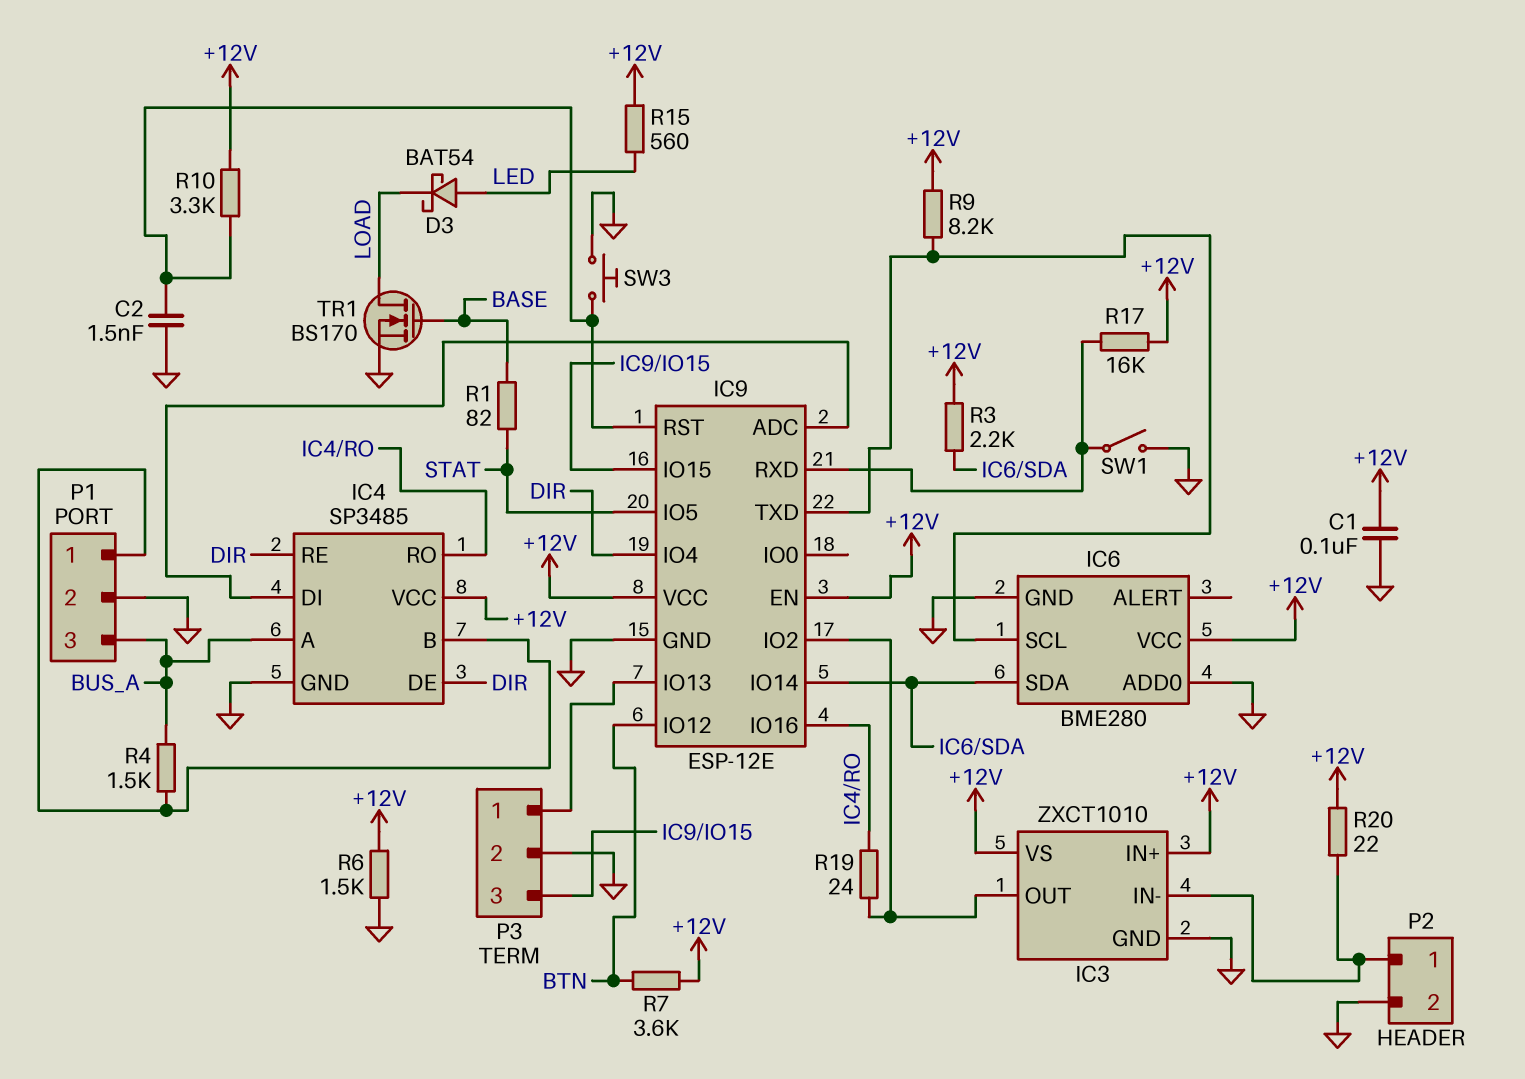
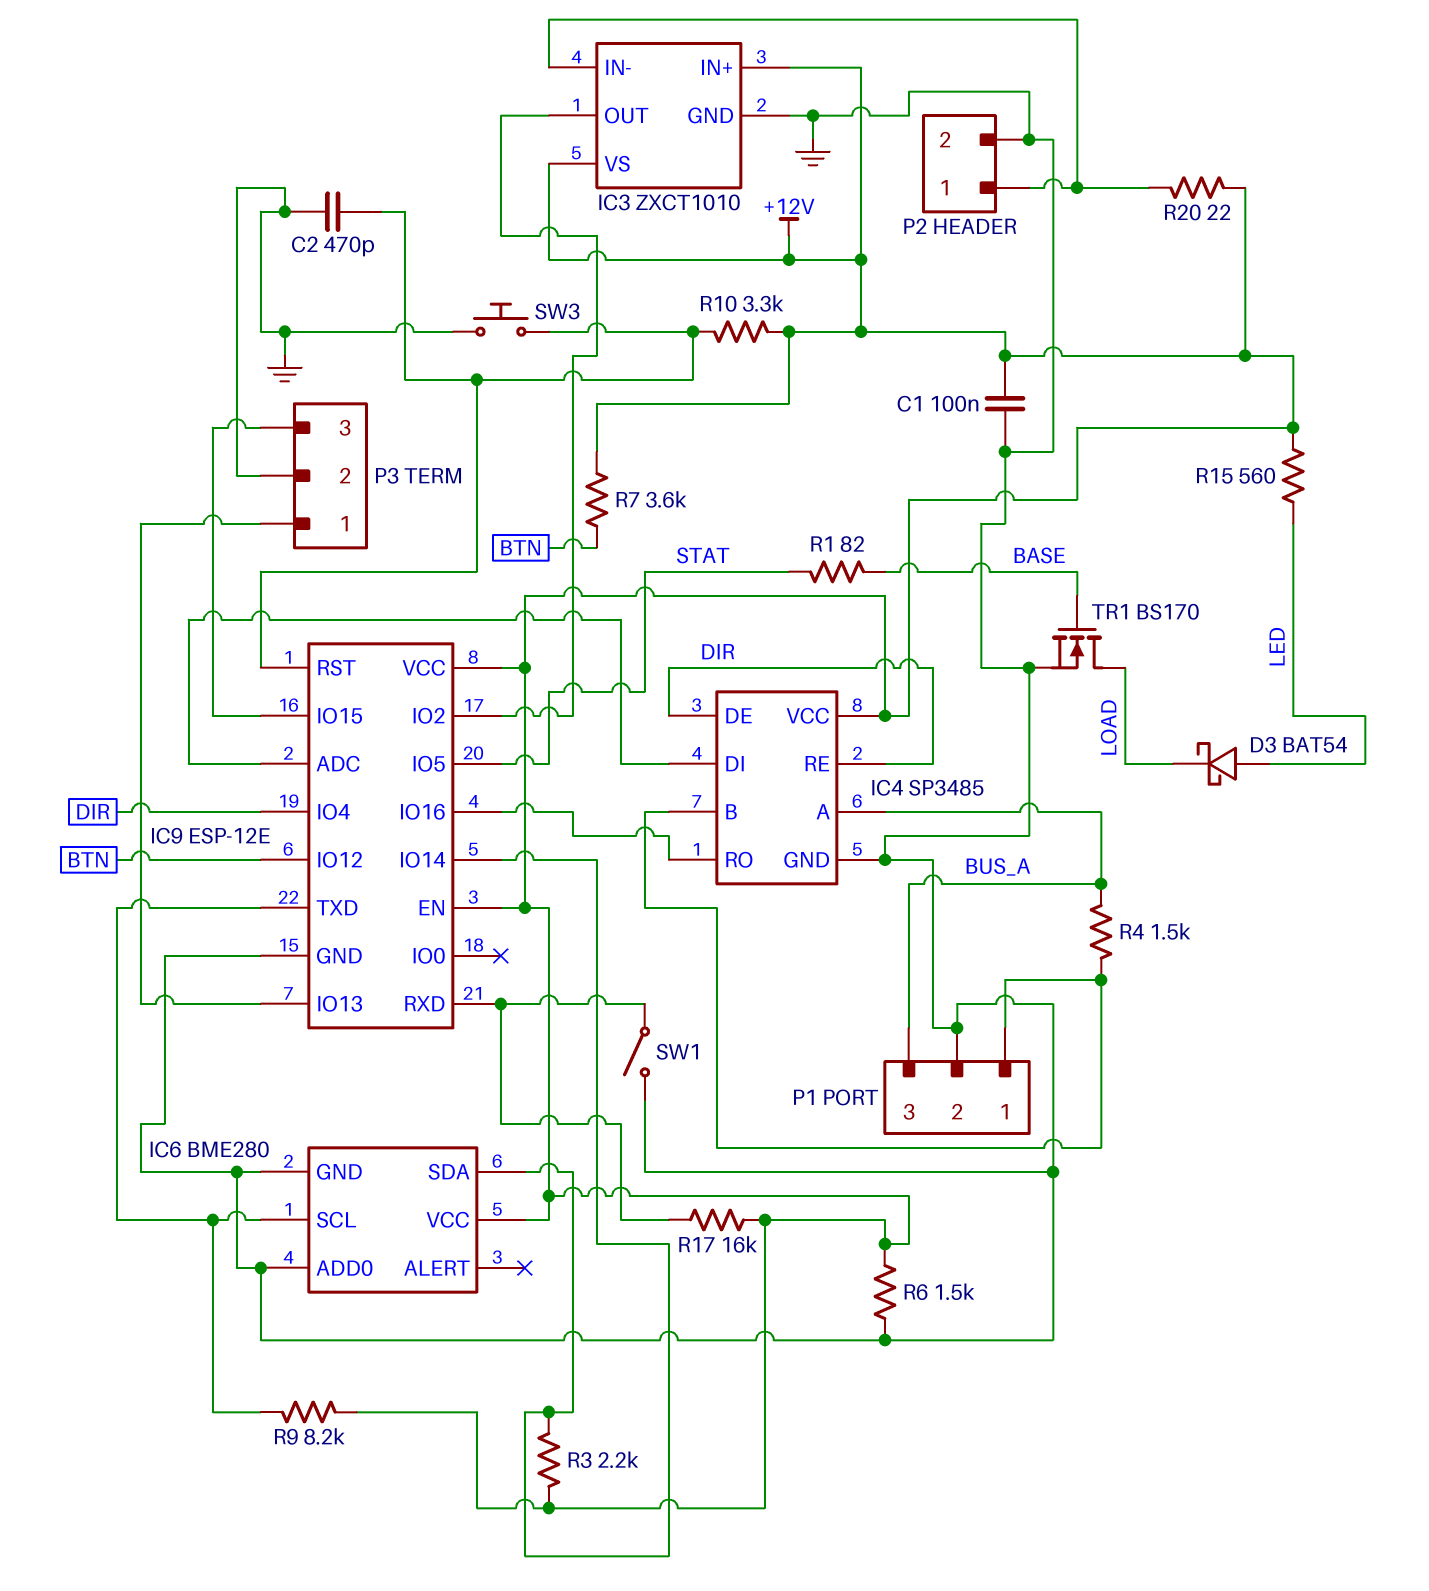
C2: 1.5nF (GND, IC9/RST) -> 470pF (GND, IC9/RST)
R19: 24 (IC3/OUT, IC4/RO) -> none

